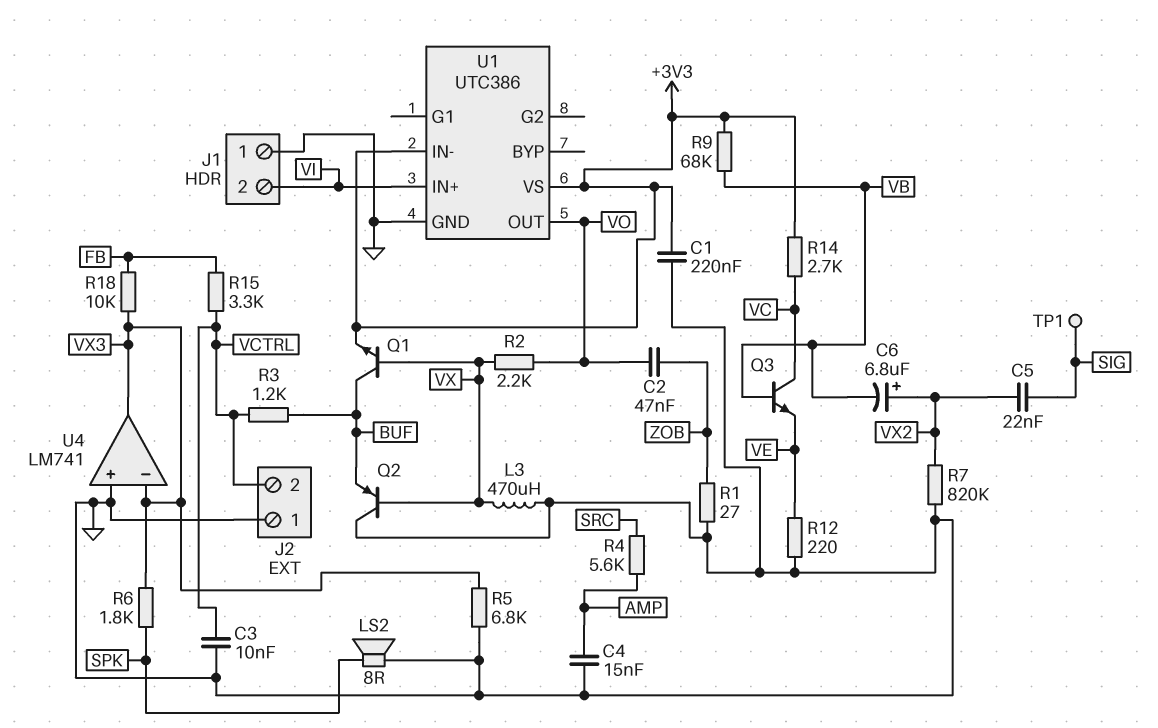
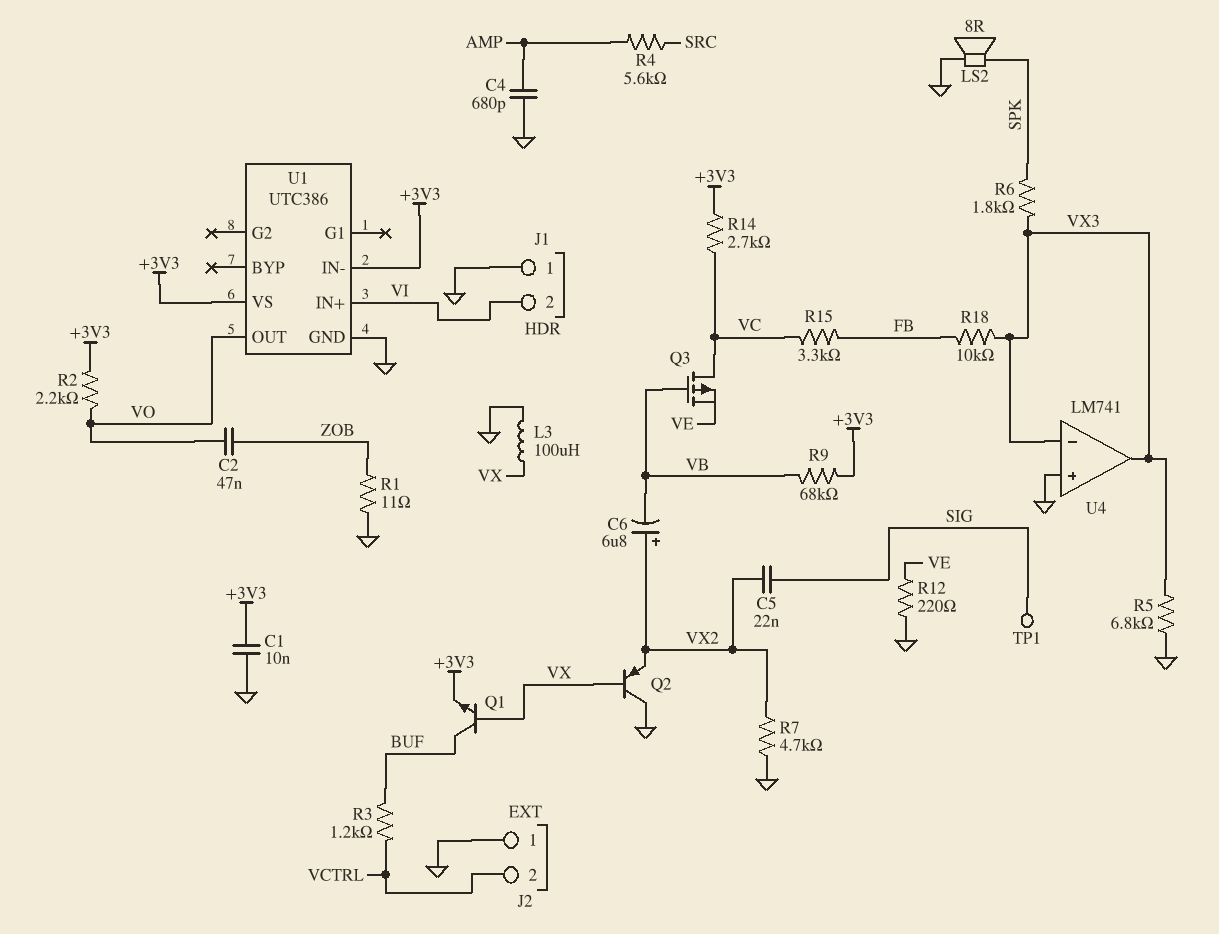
C1: 220nF (+3V3, GND) -> 10nF (+3V3, GND)
C3: 10nF (GND, VCTRL) -> none
C4: 15nF (AMP, GND) -> 680pF (AMP, GND)
L3: 470uH (GND, VX) -> 100uH (GND, VX)
Q2: PNP (B VX, C GND, E BUF) -> PNP (B VX, C GND, E VX2)
Q3: NPN (B VB, C VC, E VE) -> PMOS (G VB, D VC, S VE)
R1: 27 (GND, ZOB) -> 11 (GND, ZOB)
R2: 2.2k (VO, VX) -> 2.2k (+3V3, VO)
R7: 820k (GND, VX2) -> 4.7k (GND, VX2)
R15: 3.3k (FB, VCTRL) -> 3.3k (FB, VC)

